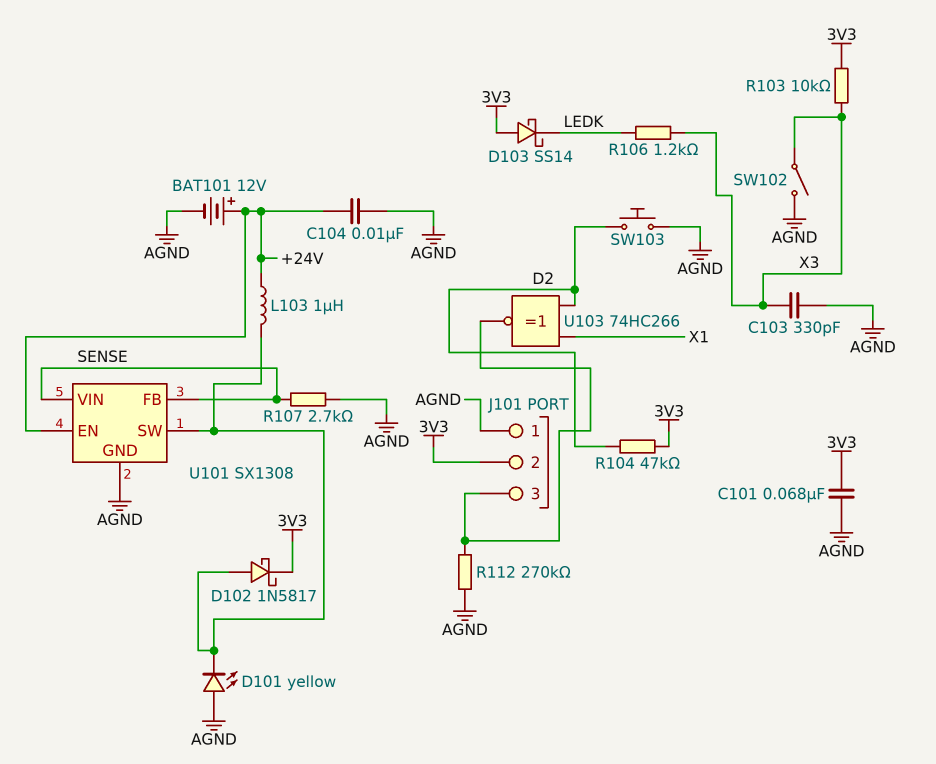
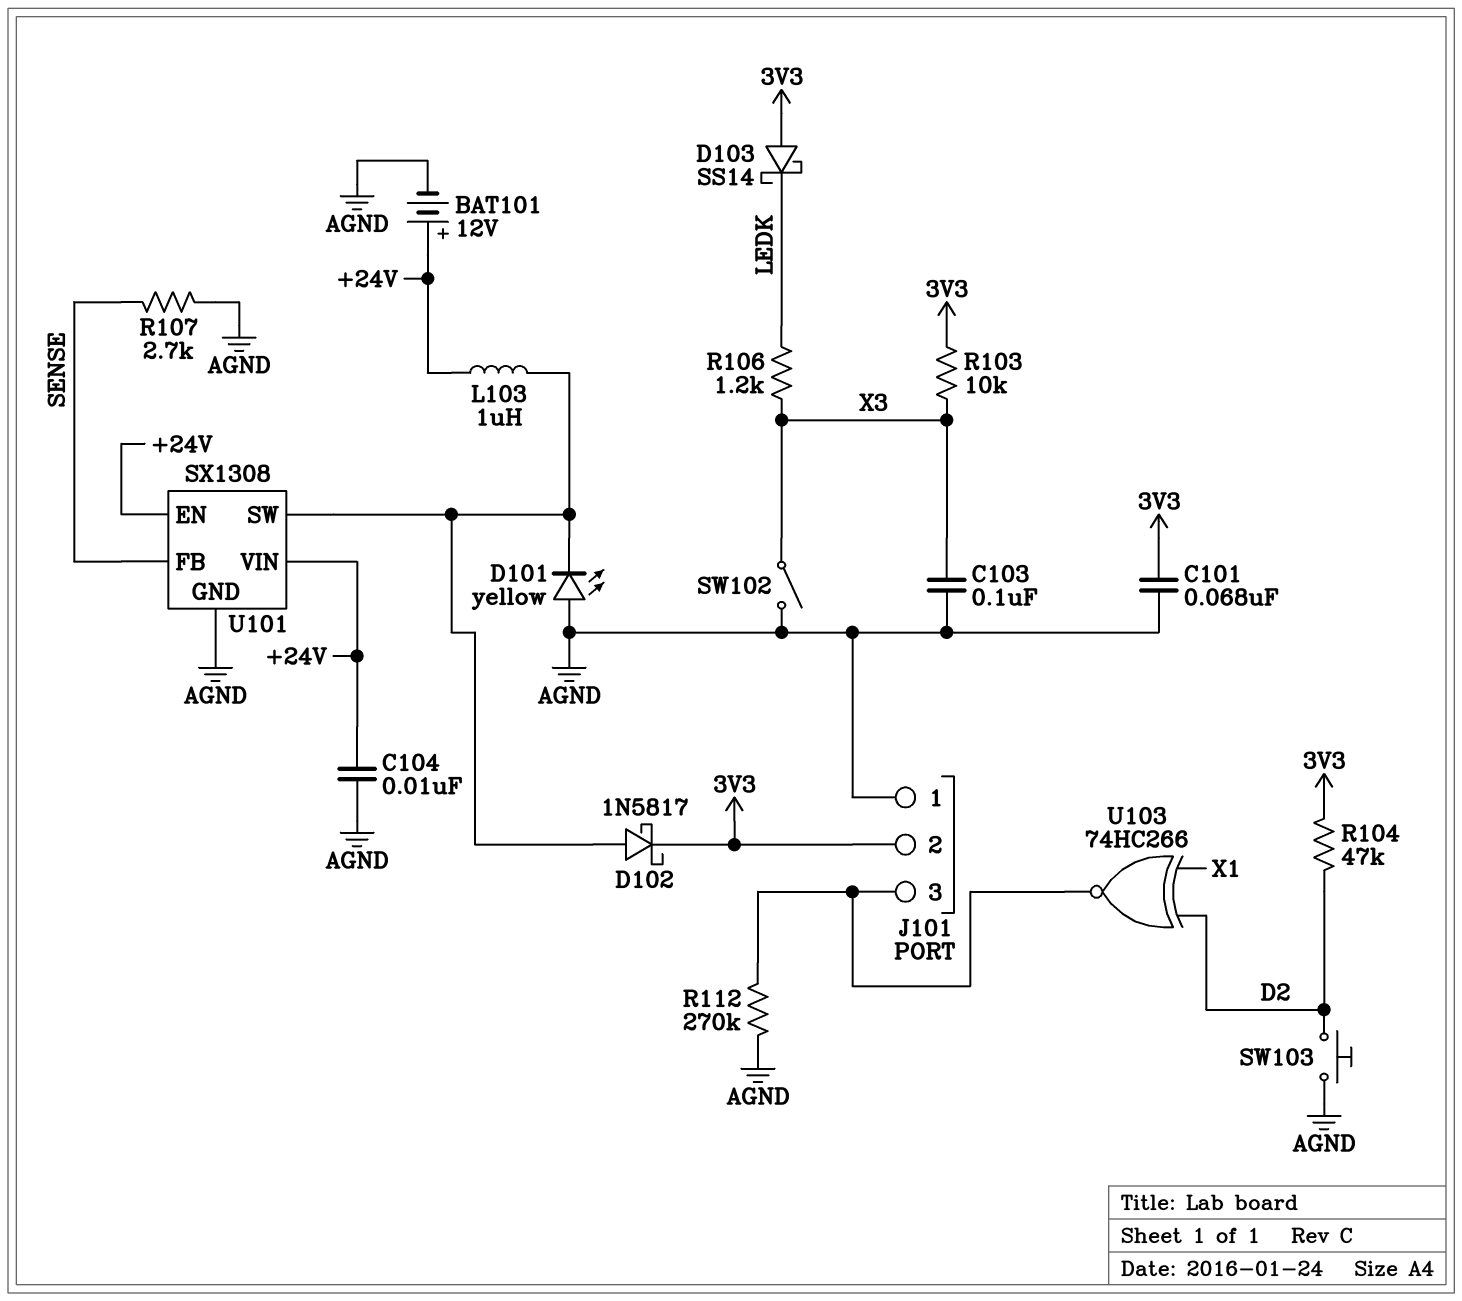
C103: 330pF (AGND, X3) -> 100nF (AGND, X3)
U101 pin VIN: SENSE -> +24V

